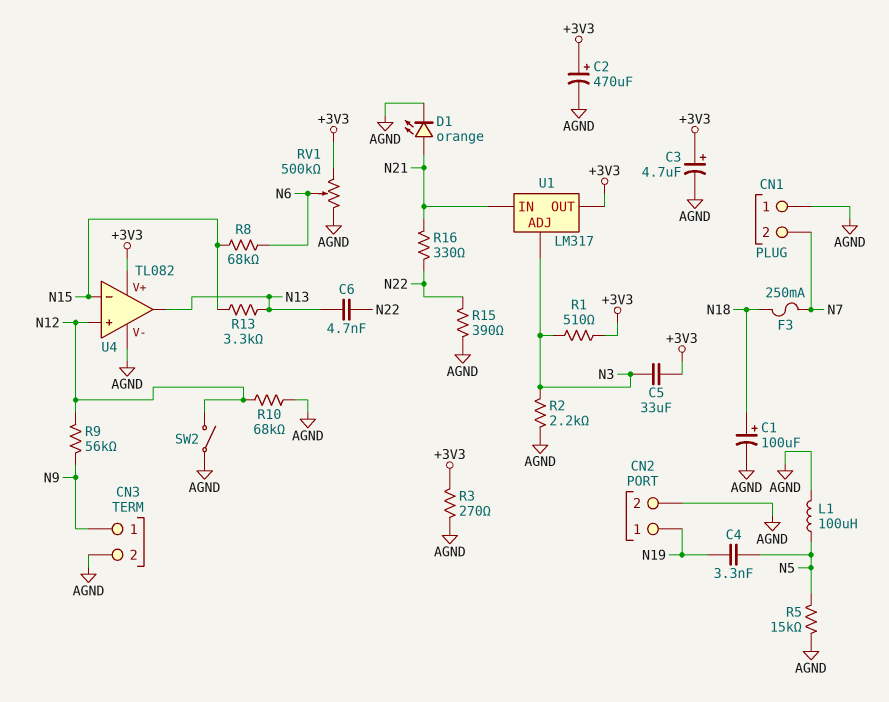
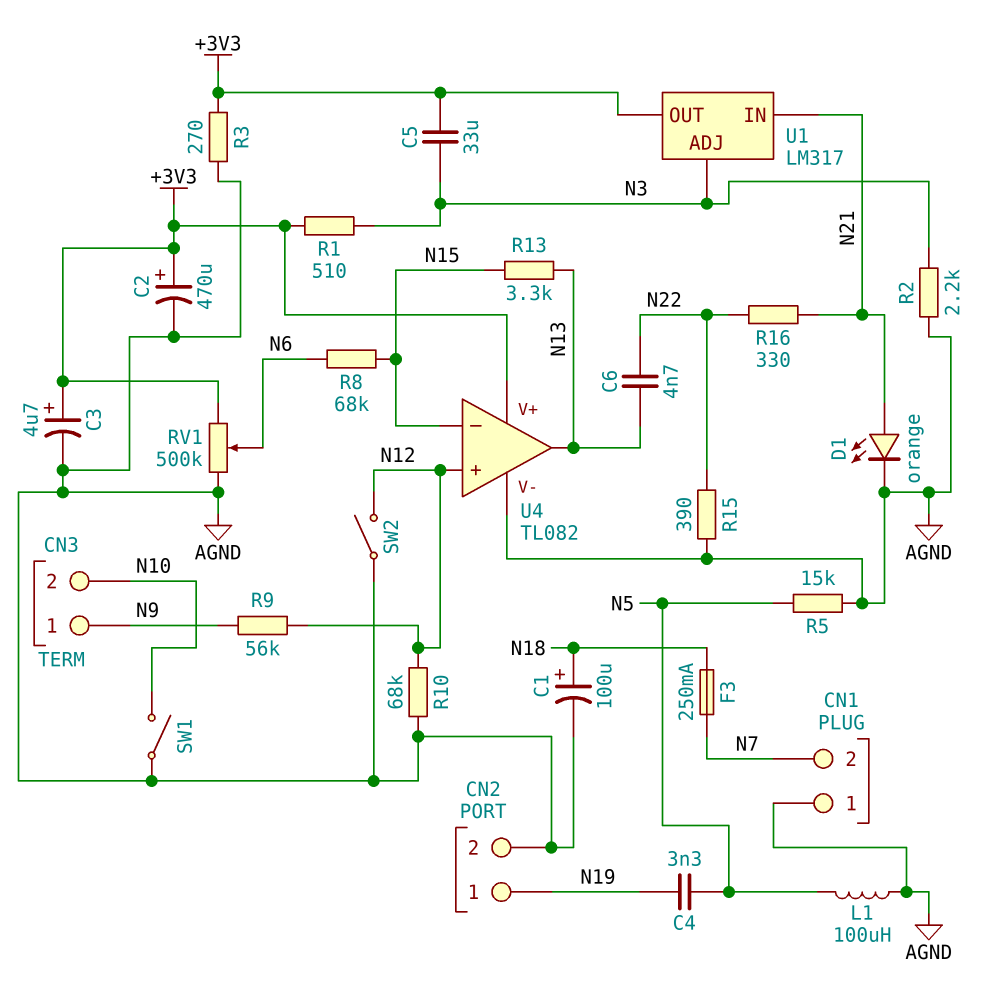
CN3 pin 2: AGND -> N10
SW1: none -> switch (AGND, N10)

